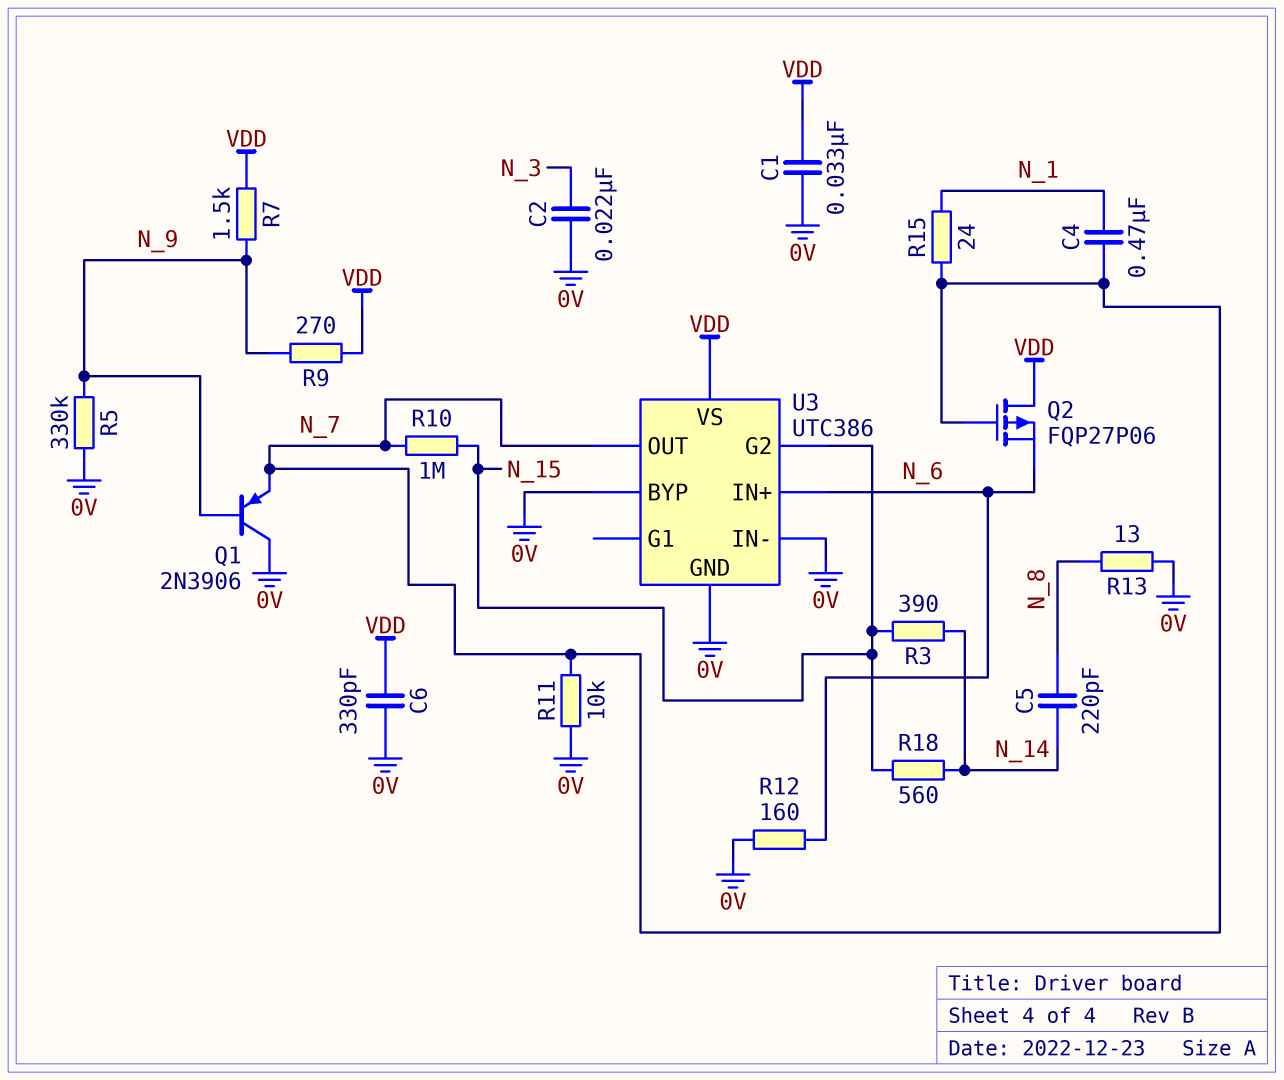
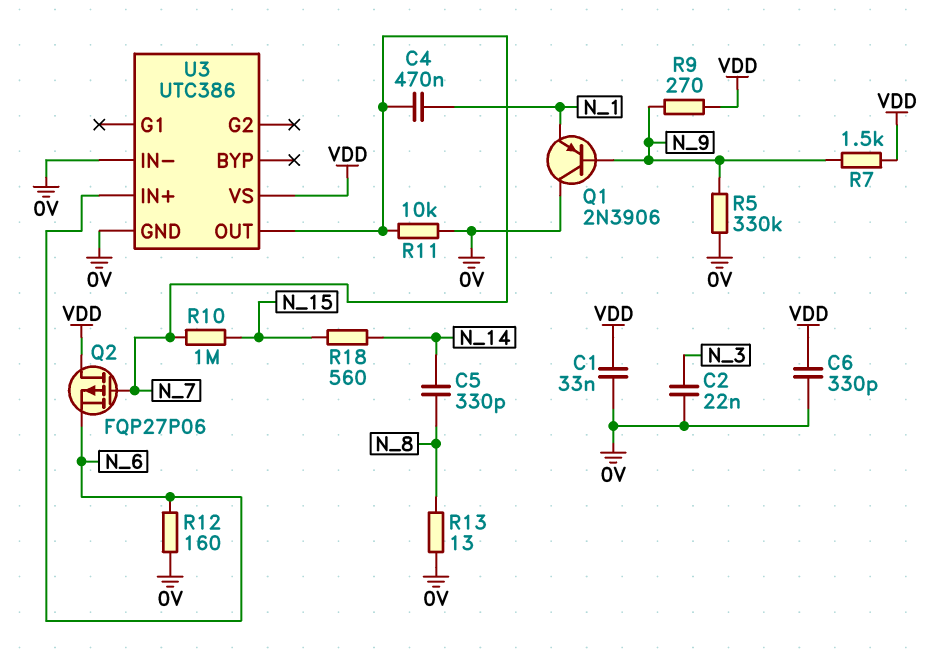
C5: 220pF (N_8, N_14) -> 330pF (N_8, N_14)
Q1: PNP 2N3906 (B N_9, C 0V, E N_7) -> PNP 2N3906 (B N_9, C 0V, E N_1)
R3: 390 (N_14, N_15) -> none
R15: 24 (N_1, N_7) -> none
U3 pin BYP: 0V -> none
U3 pin G2: N_15 -> none

